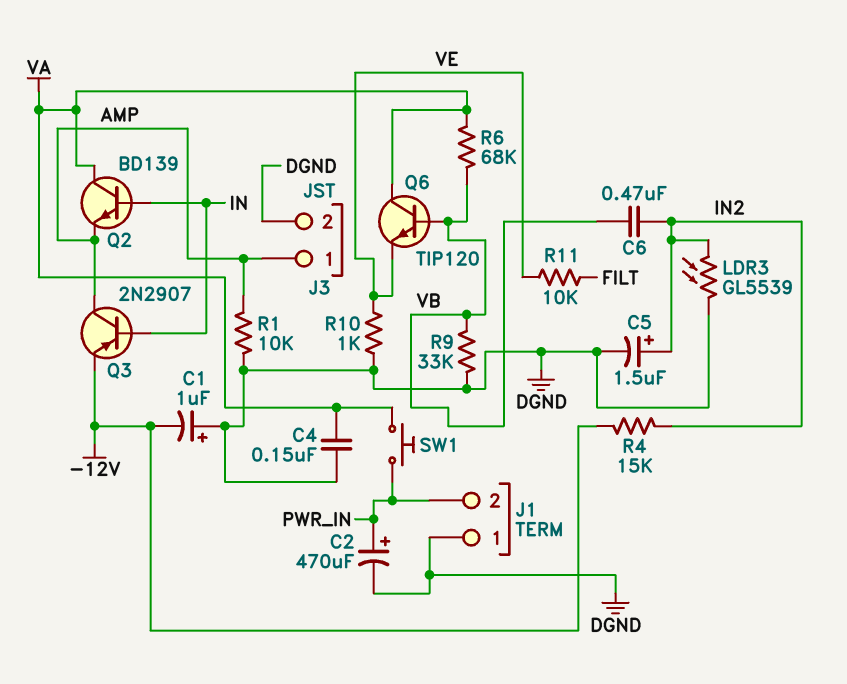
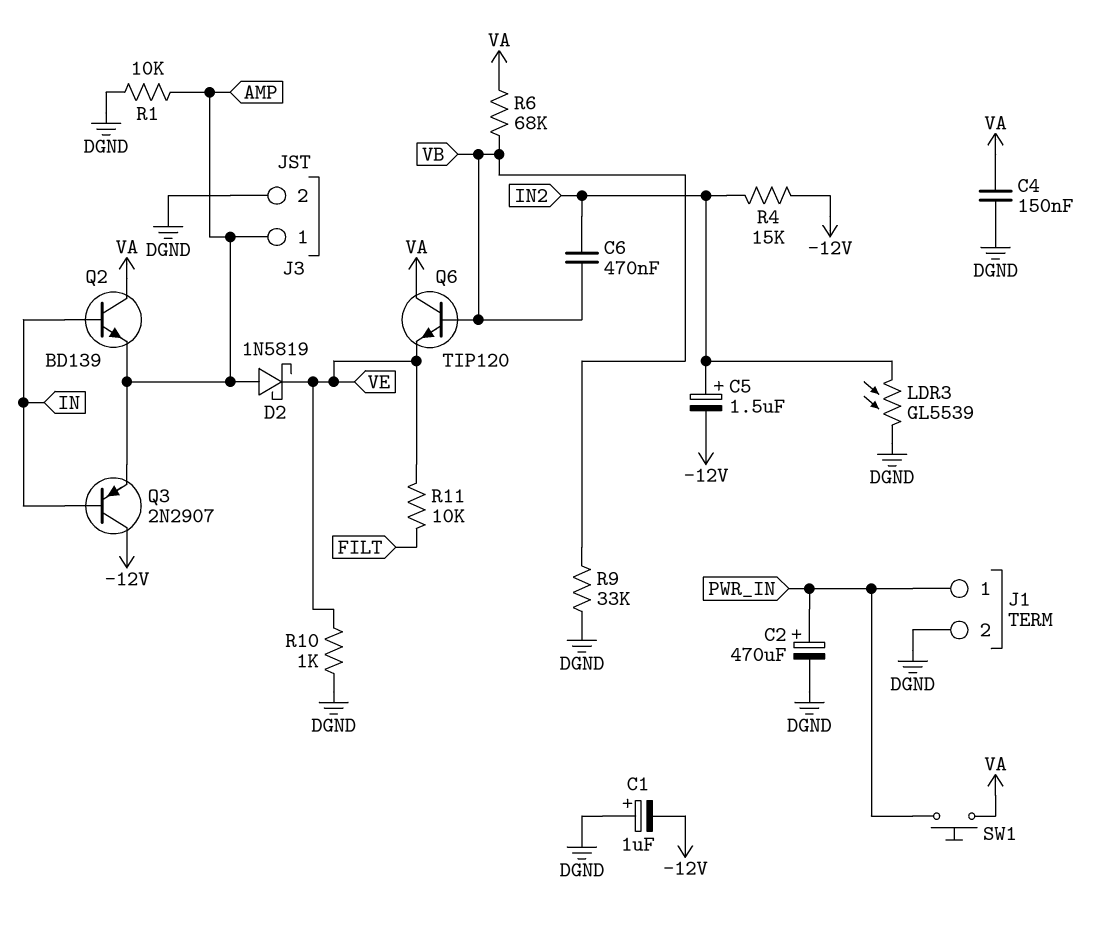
C5: 1.5uF (plus IN2, minus DGND) -> 1.5uF (plus IN2, minus -12V)
D2: none -> schottky 1N5819 (A AMP, K VE)
J1 pin 1: DGND -> PWR_IN
J1 pin 2: PWR_IN -> DGND
Q3: PNP 2N2907 (B IN, C AMP, E -12V) -> PNP 2N2907 (B IN, C -12V, E AMP)

